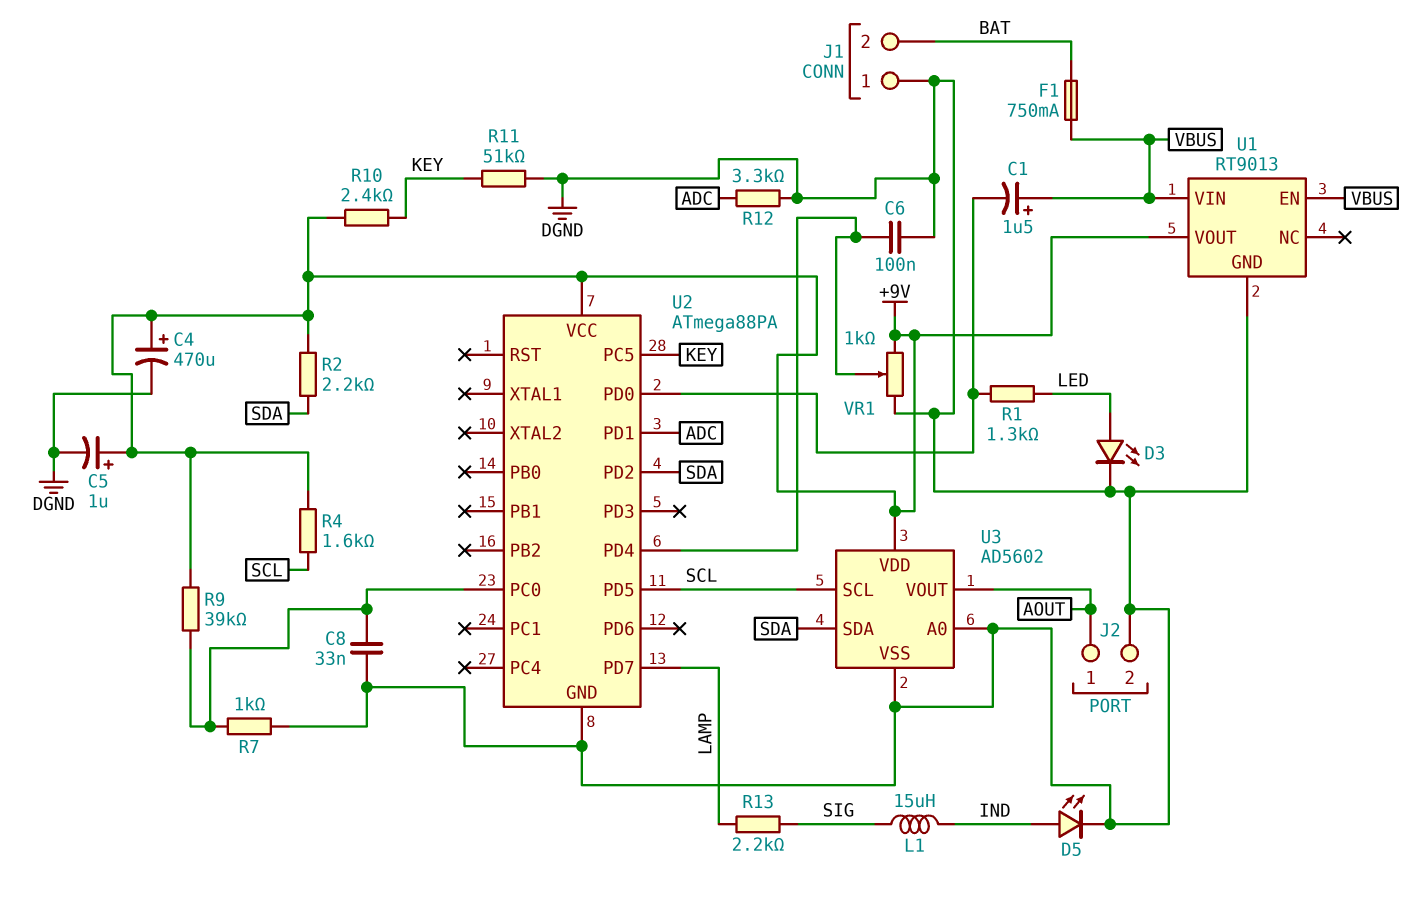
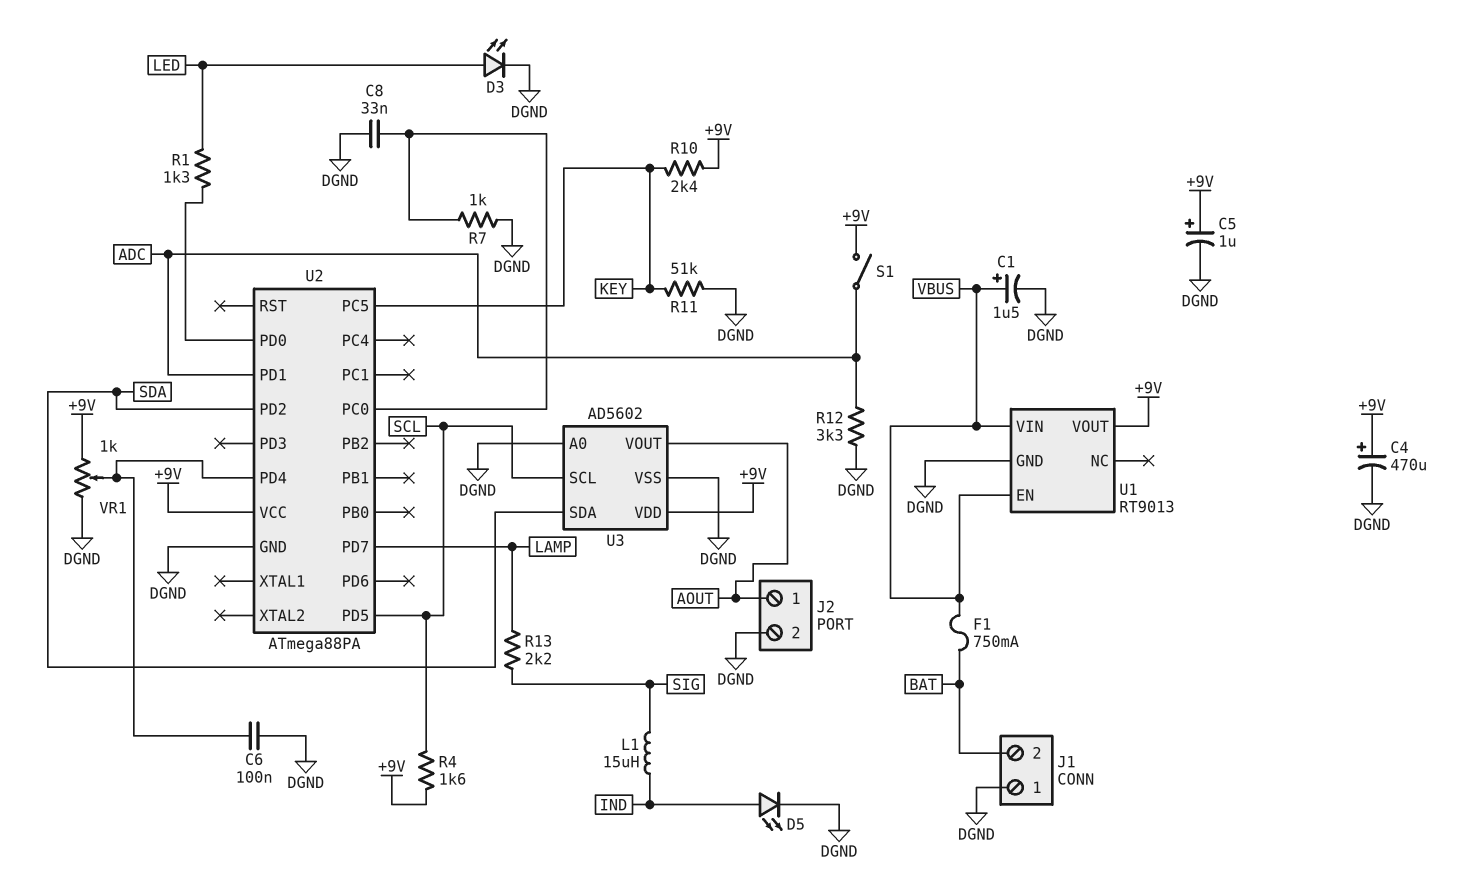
C1: 1.5uF (plus VBUS, minus U2/PD0) -> 1.5uF (plus VBUS, minus DGND)
R2: 2.2k (+9V, SDA) -> none
R9: 39k (+9V, U2/PC0) -> none
S1: none -> switch (+9V, ADC)

